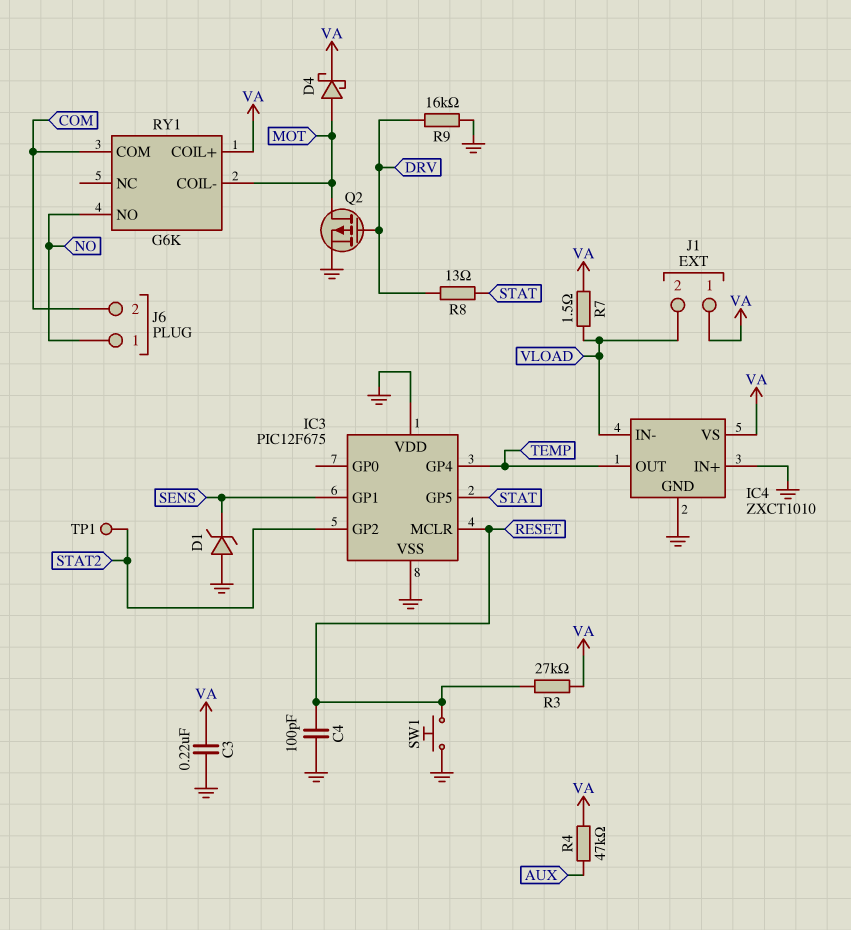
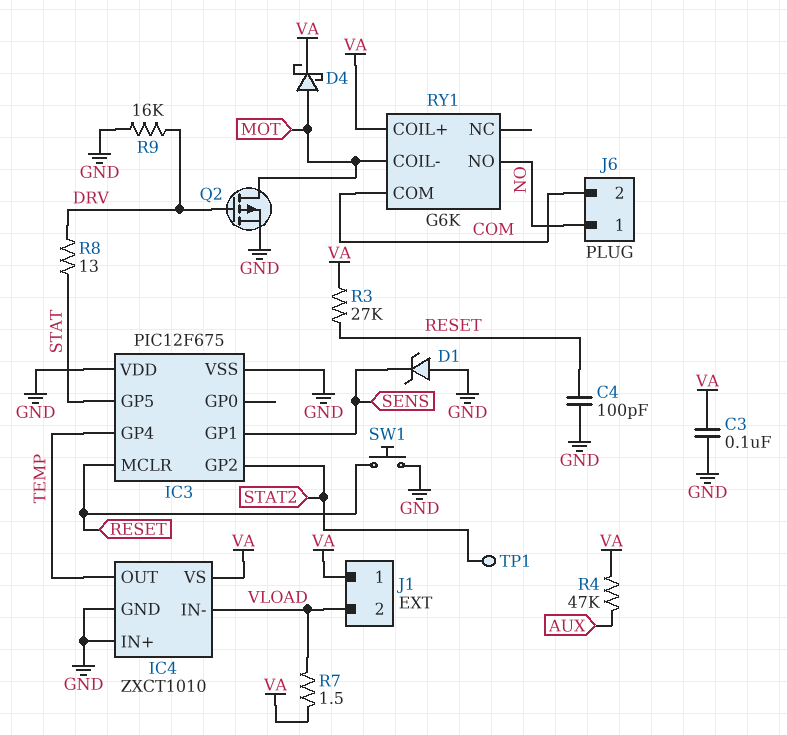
C3: 220nF (GND, VA) -> 100nF (GND, VA)

